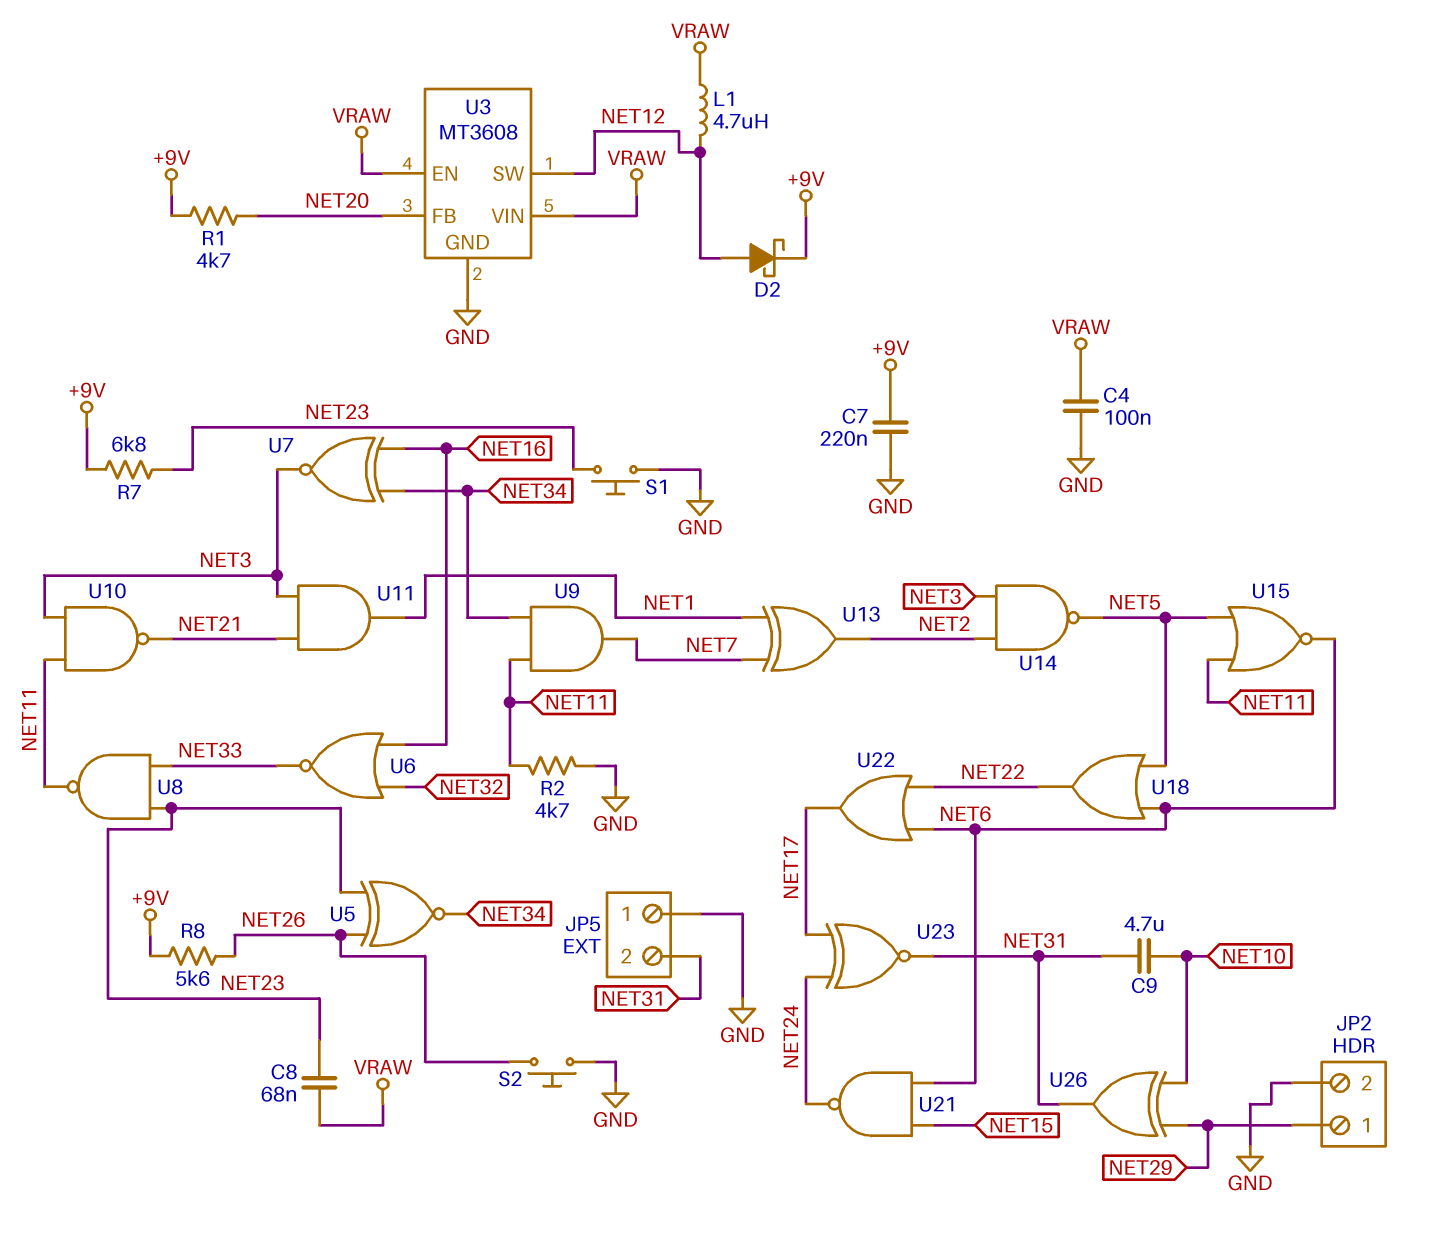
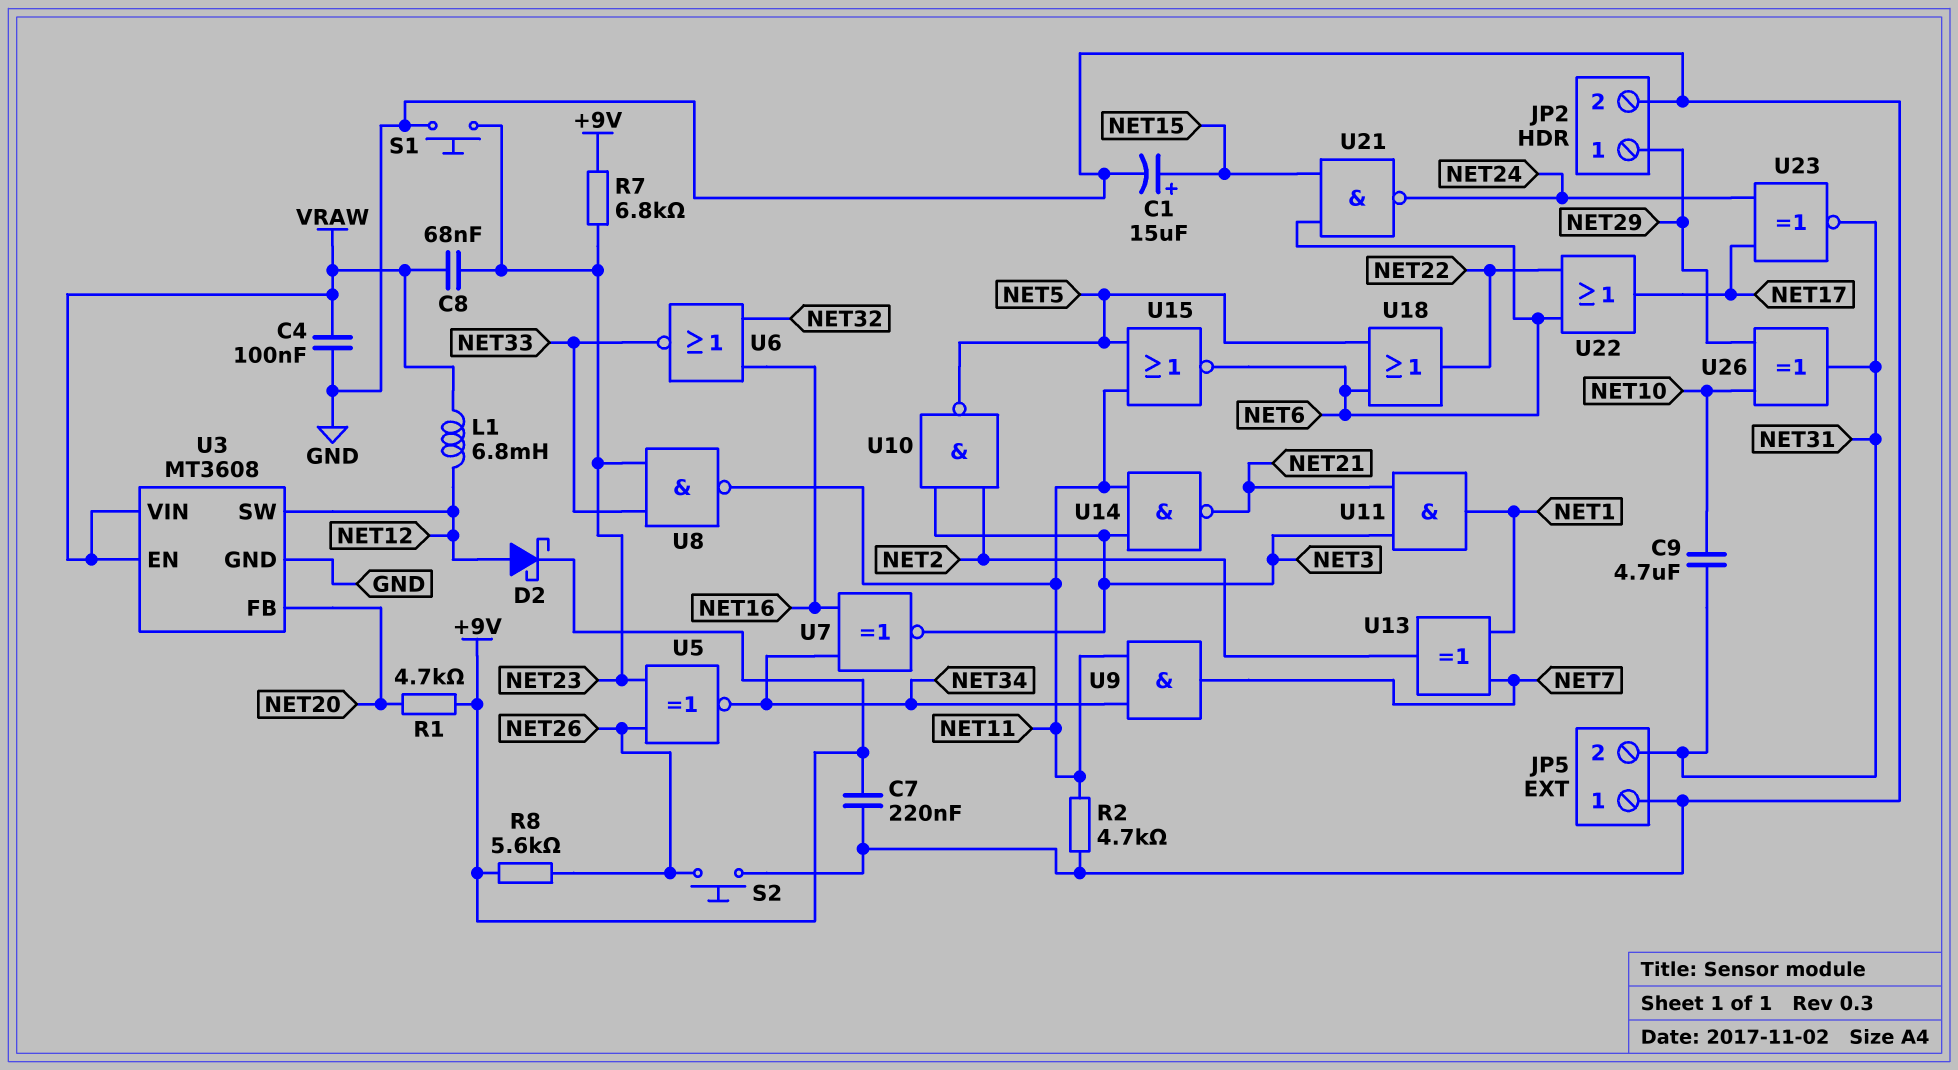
C1: none -> 15uF (plus NET15, minus GND)
L1: 4.7uH (NET12, VRAW) -> 6.8mH (NET12, VRAW)
U10: NAND (in NET3, in NET11, out NET21) -> NAND (in NET2, in NET3, out NET5)
U14: NAND (in NET2, in NET3, out NET5) -> NAND (in NET3, in NET11, out NET21)

